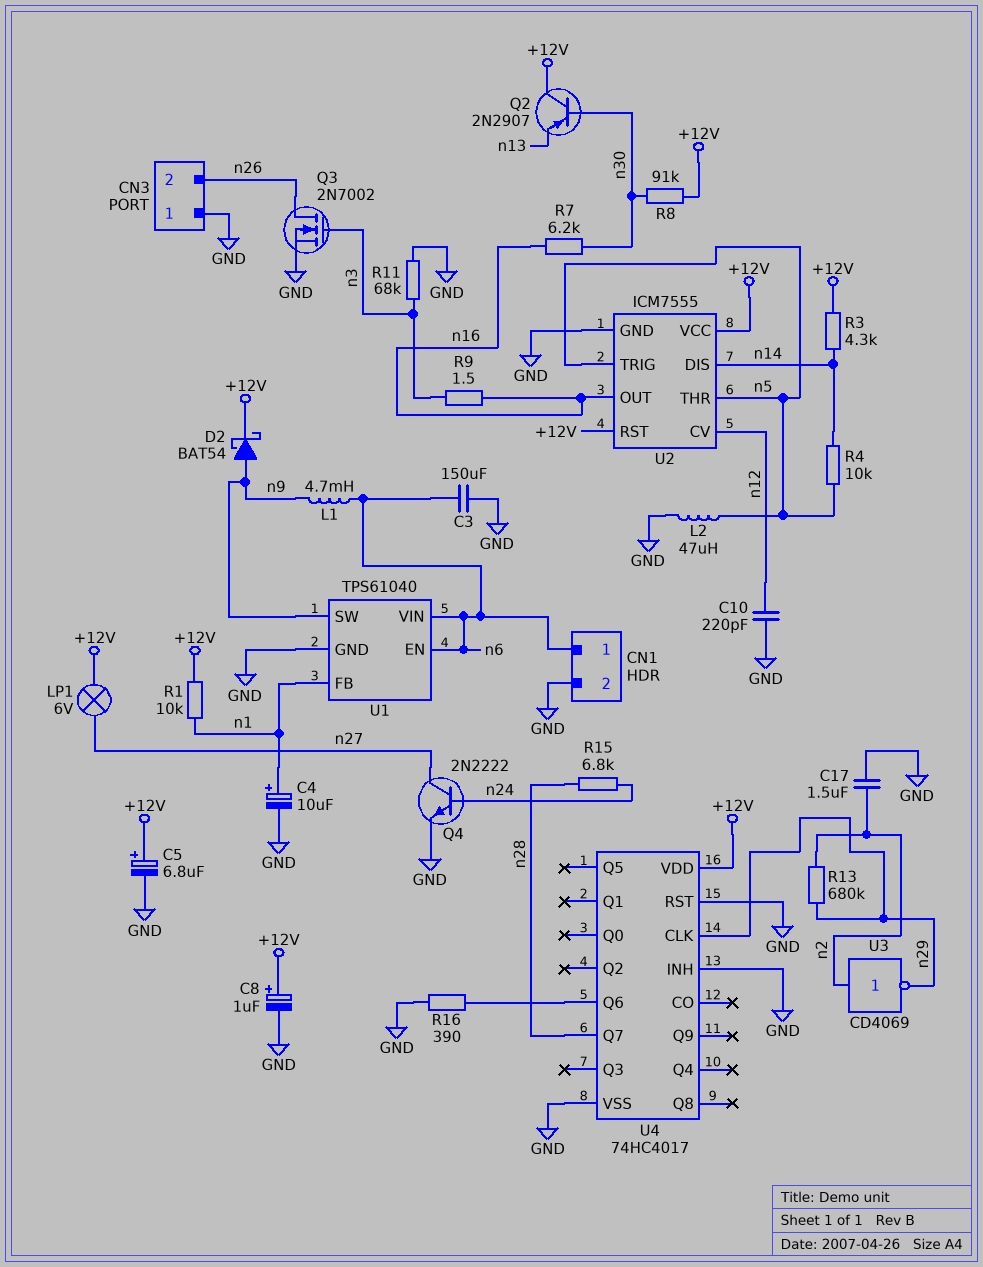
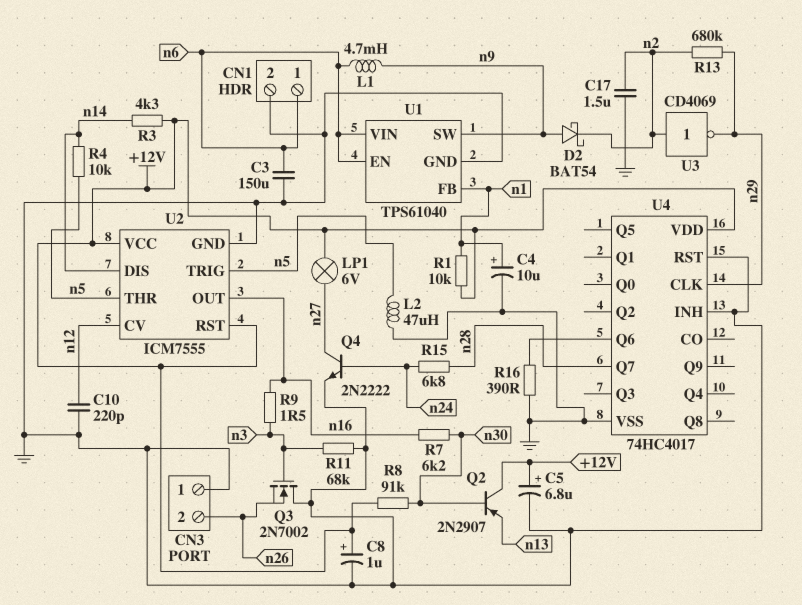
D2: schottky BAT54 (A n9, K +12V) -> schottky BAT54 (A n9, K n2)
Q3: NMOS 2N7002 (G n3, D n26, S GND) -> NMOS 2N7002 (G n3, D GND, S n26)

